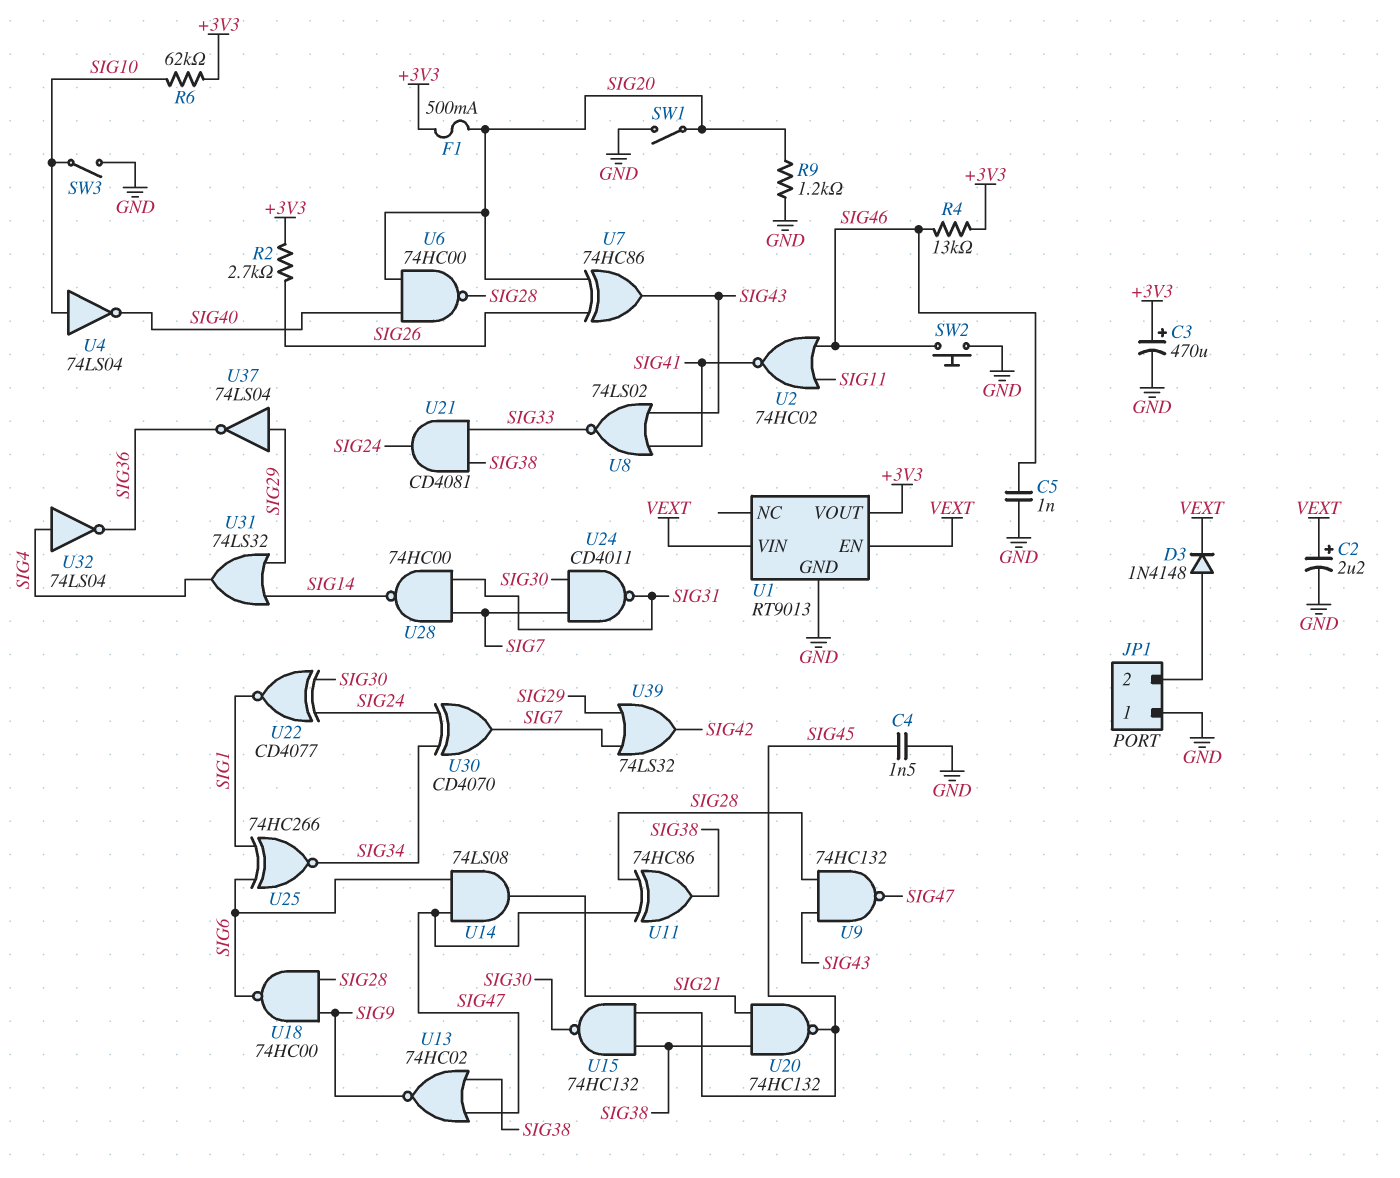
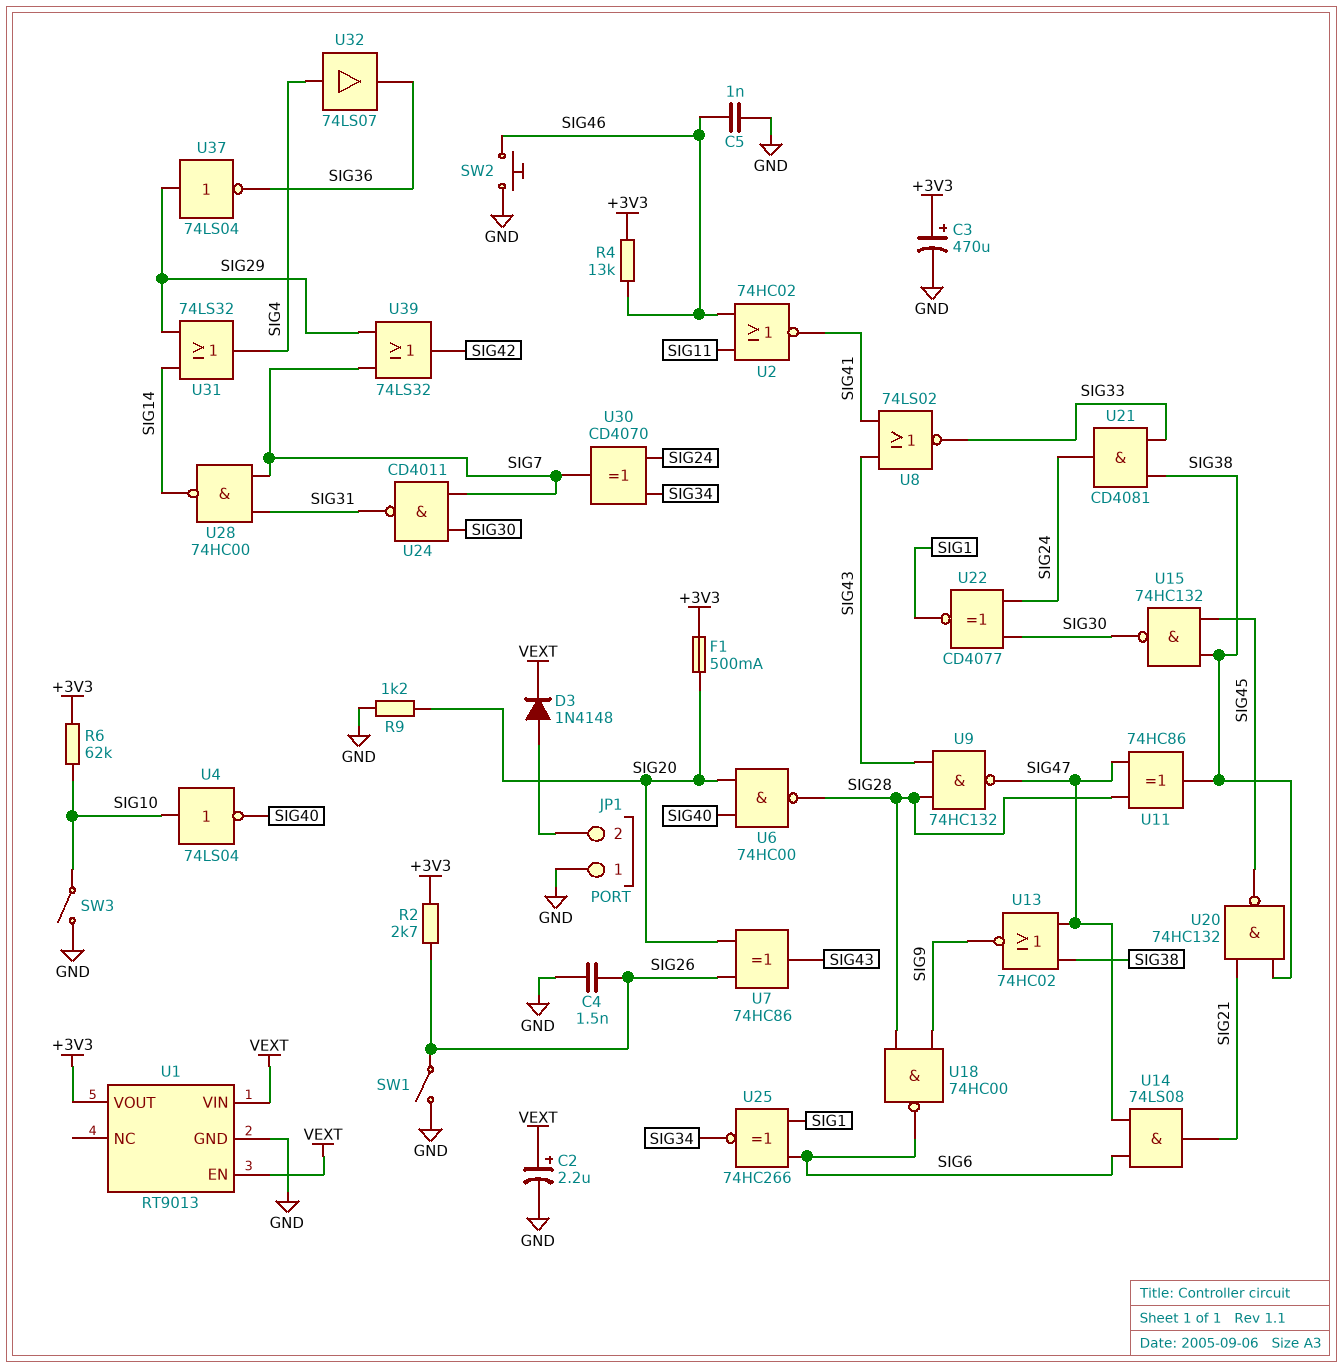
C4: 1.5nF (GND, SIG45) -> 1.5nF (GND, SIG26)
SW1: switch (GND, SIG20) -> switch (GND, SIG26)
U32: NOT 74LS04 (in SIG4, out SIG36) -> buffer 74LS07 (in SIG4, out SIG36)

